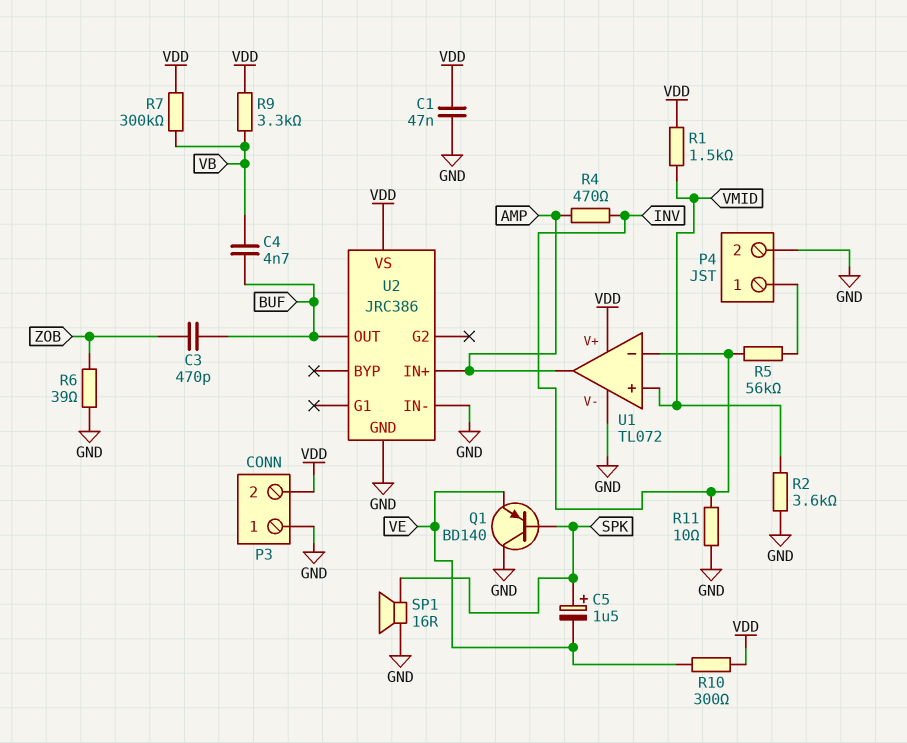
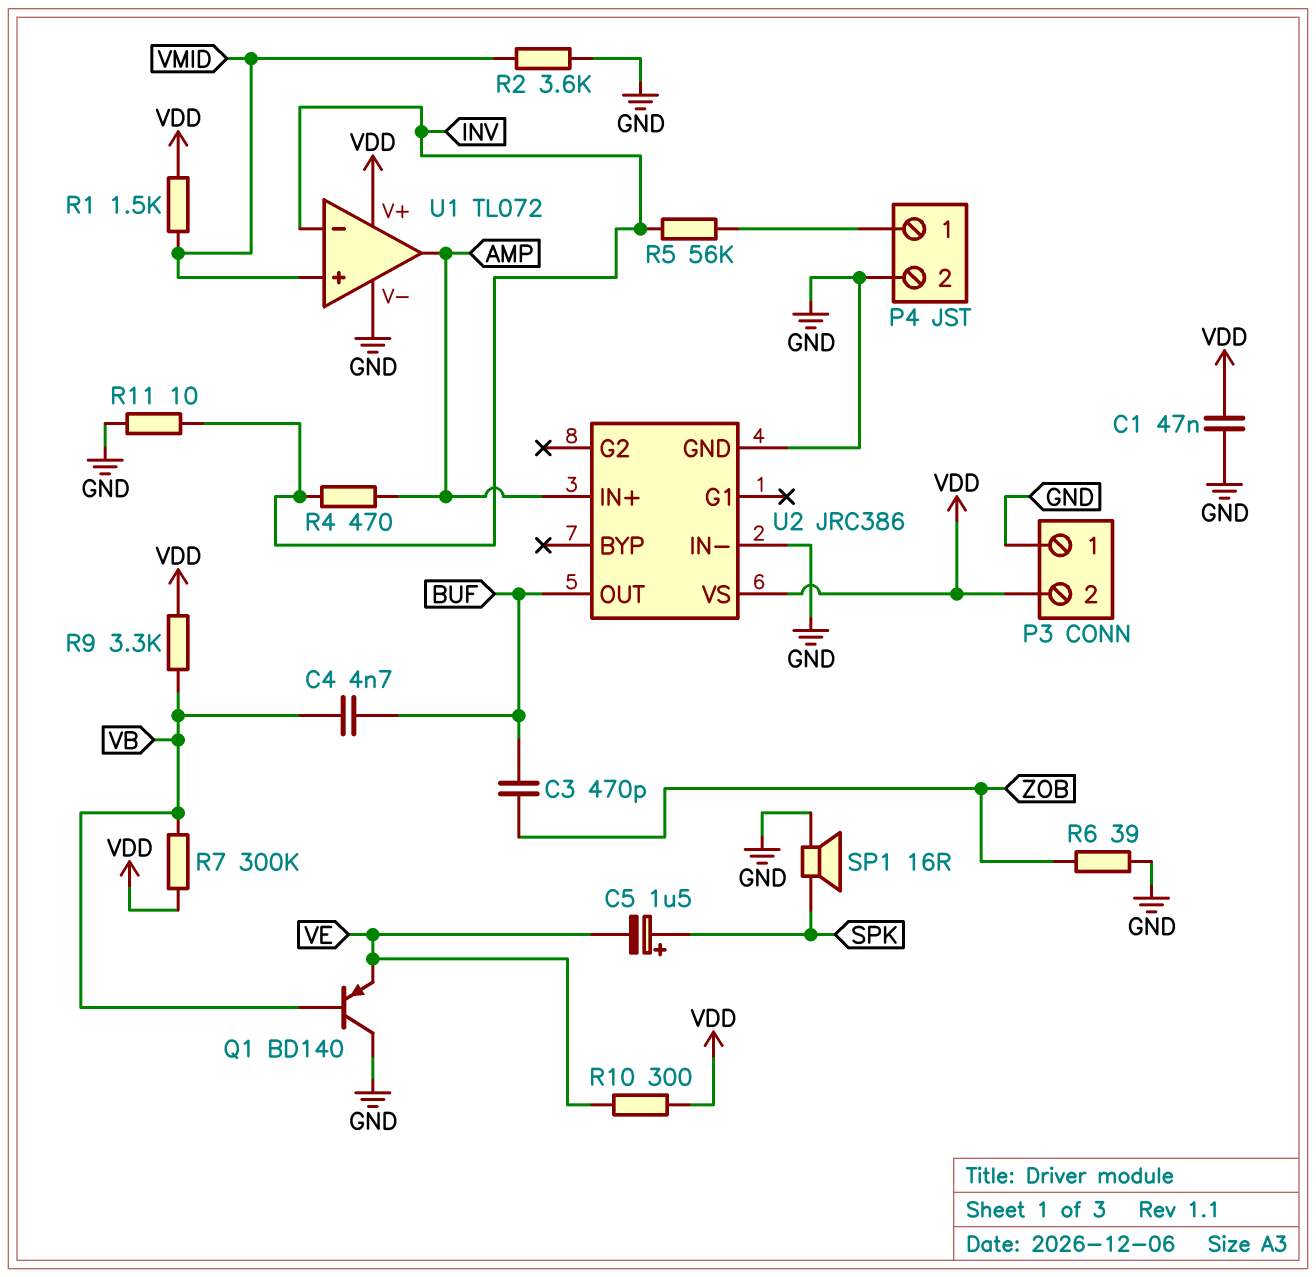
Q1: PNP BD140 (B SPK, C GND, E VE) -> PNP BD140 (B VB, C GND, E VE)

